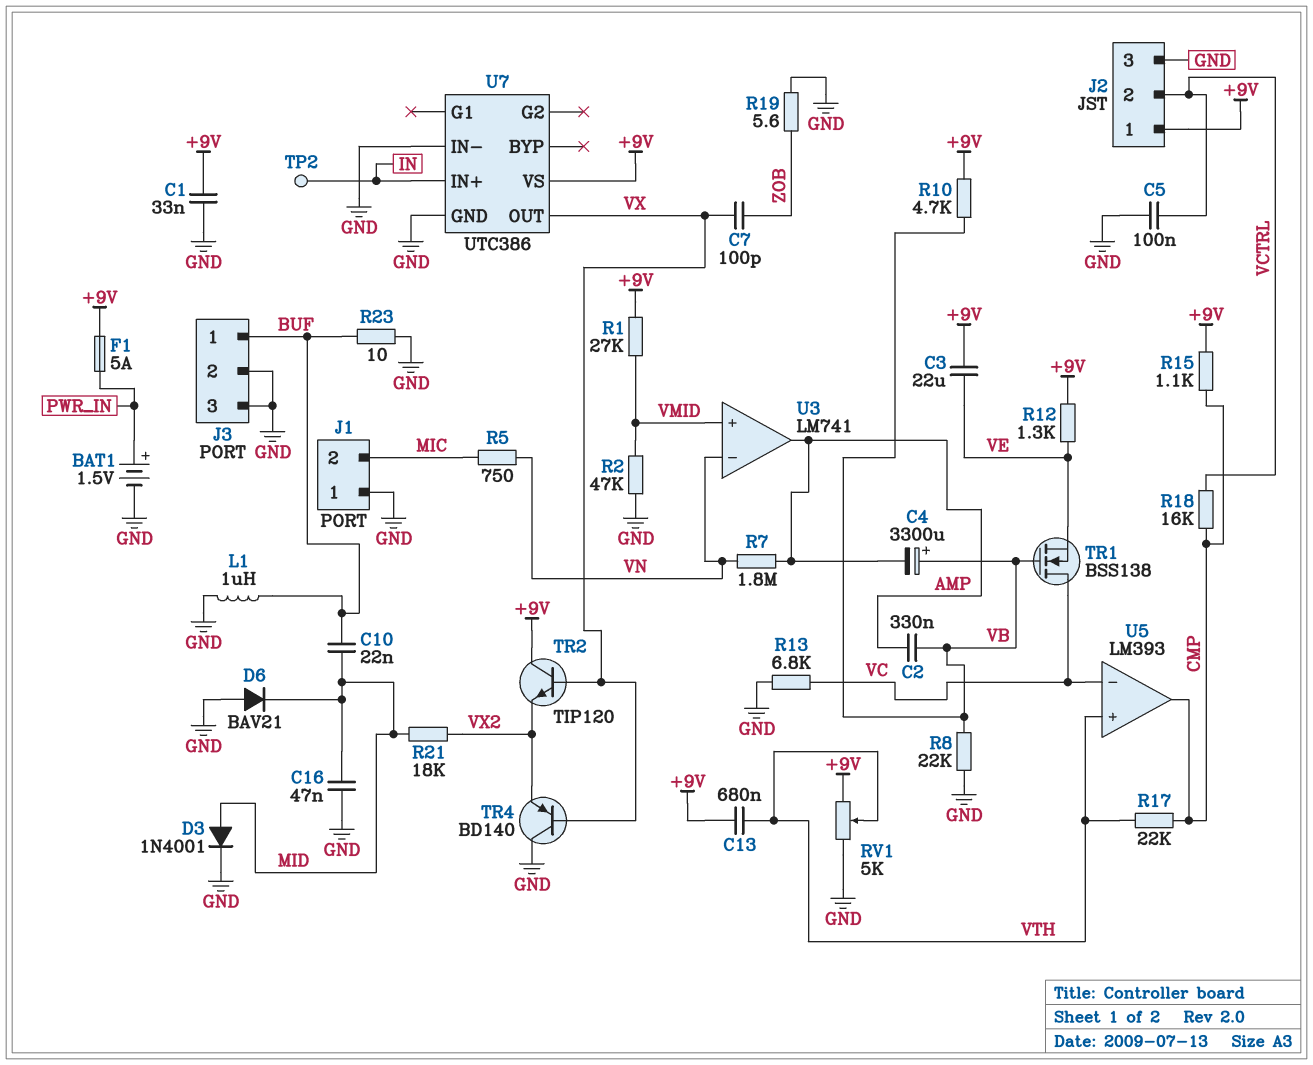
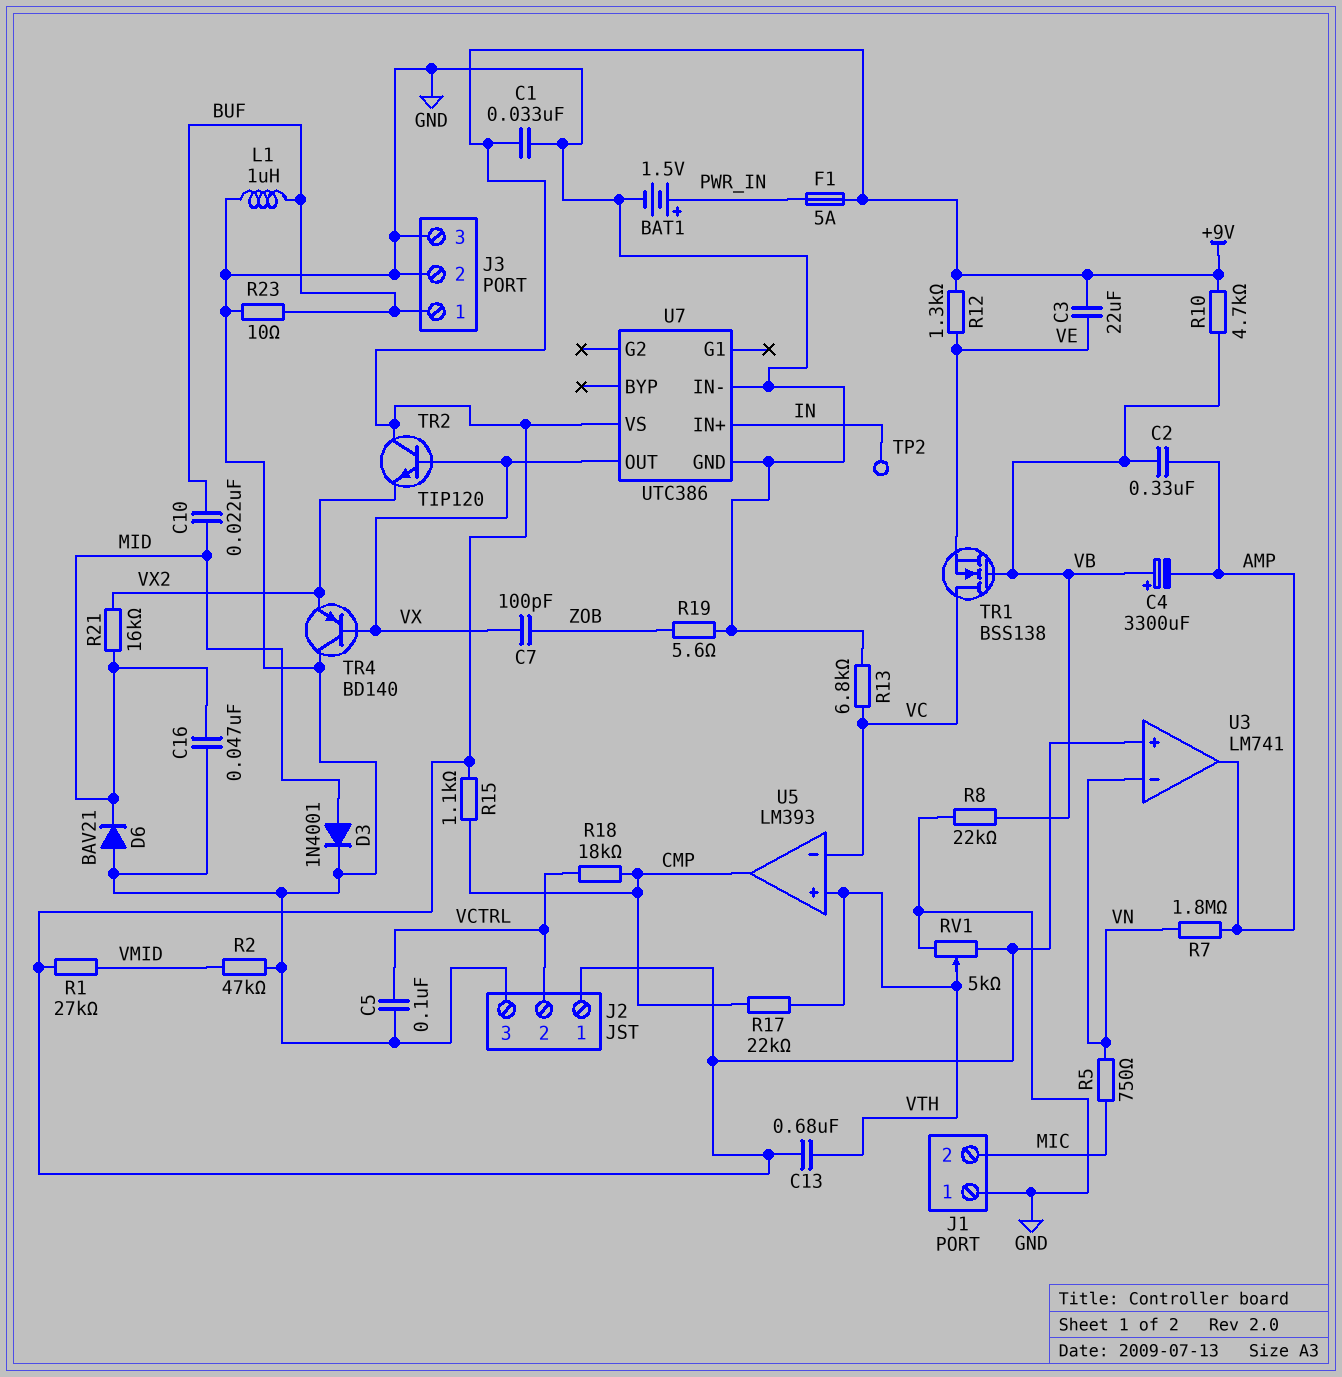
R18: 16k (CMP, VCTRL) -> 18k (CMP, VCTRL)
R21: 18k (MID, VX2) -> 16k (MID, VX2)
U3 pin in+: VMID -> +9V

